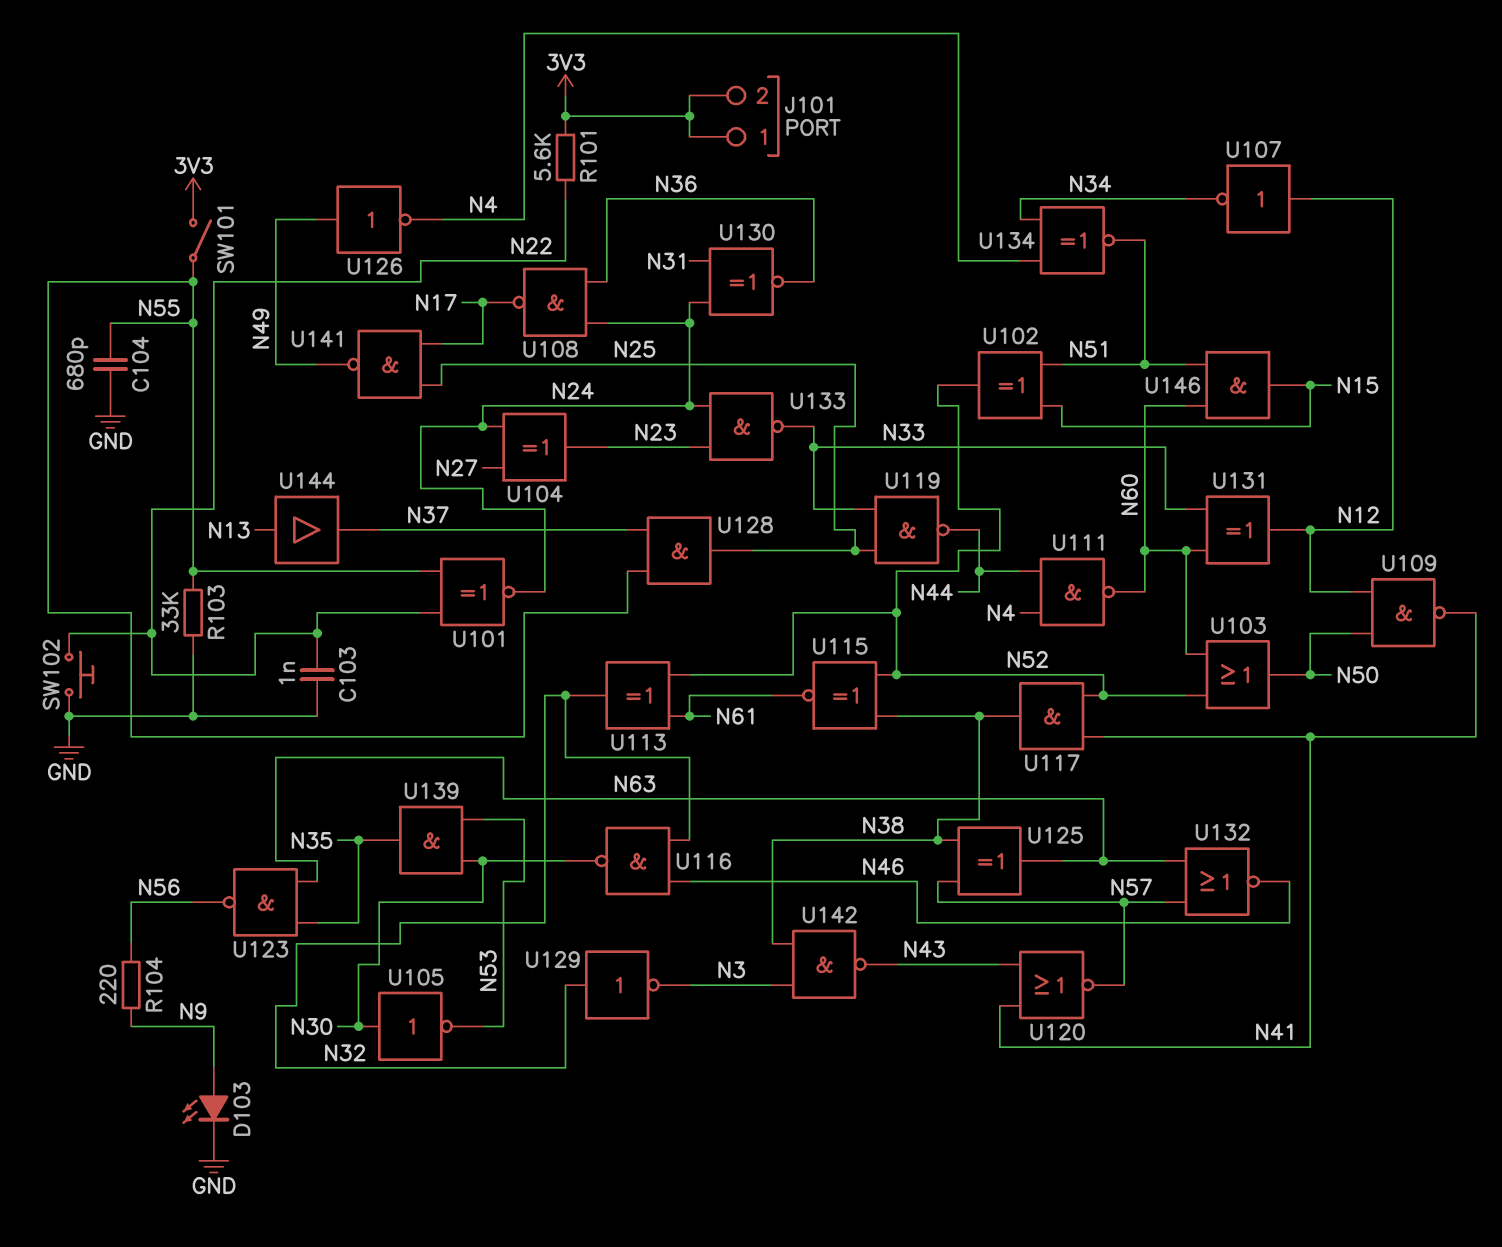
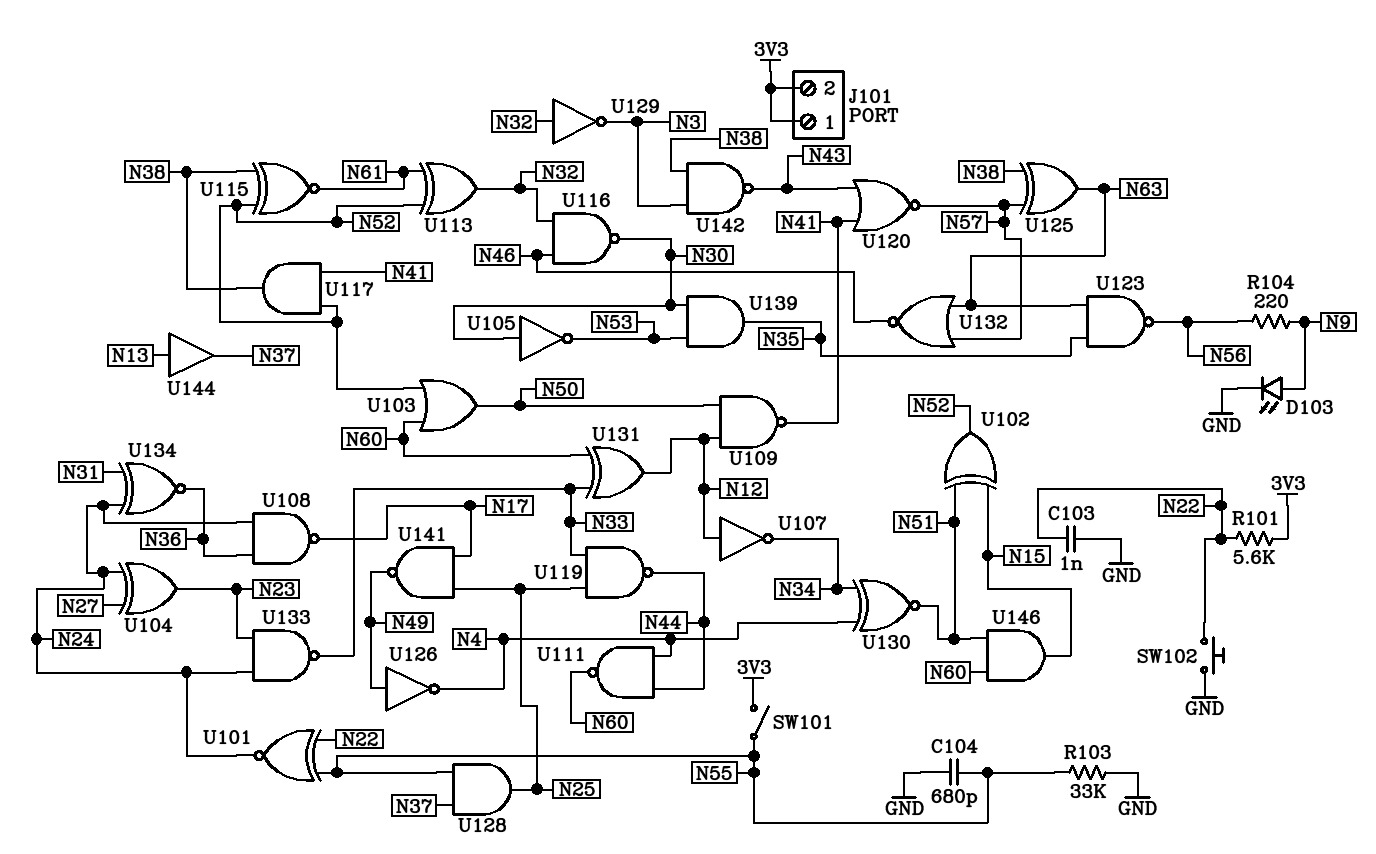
U130: XNOR (in N24, in N31, out N36) -> XNOR (in N4, in N34, out N51)
U134: XNOR (in N4, in N34, out N51) -> XNOR (in N24, in N31, out N36)

